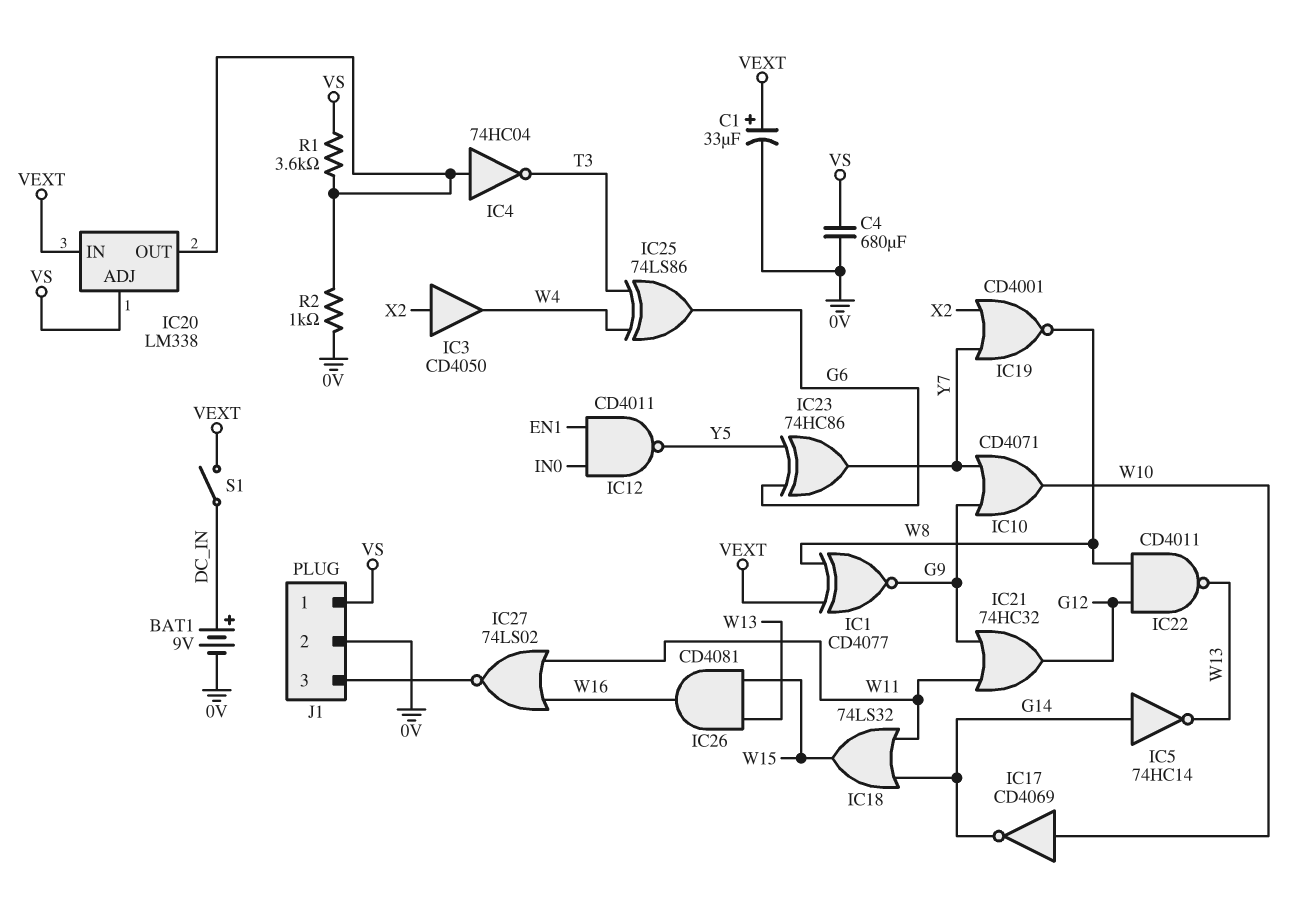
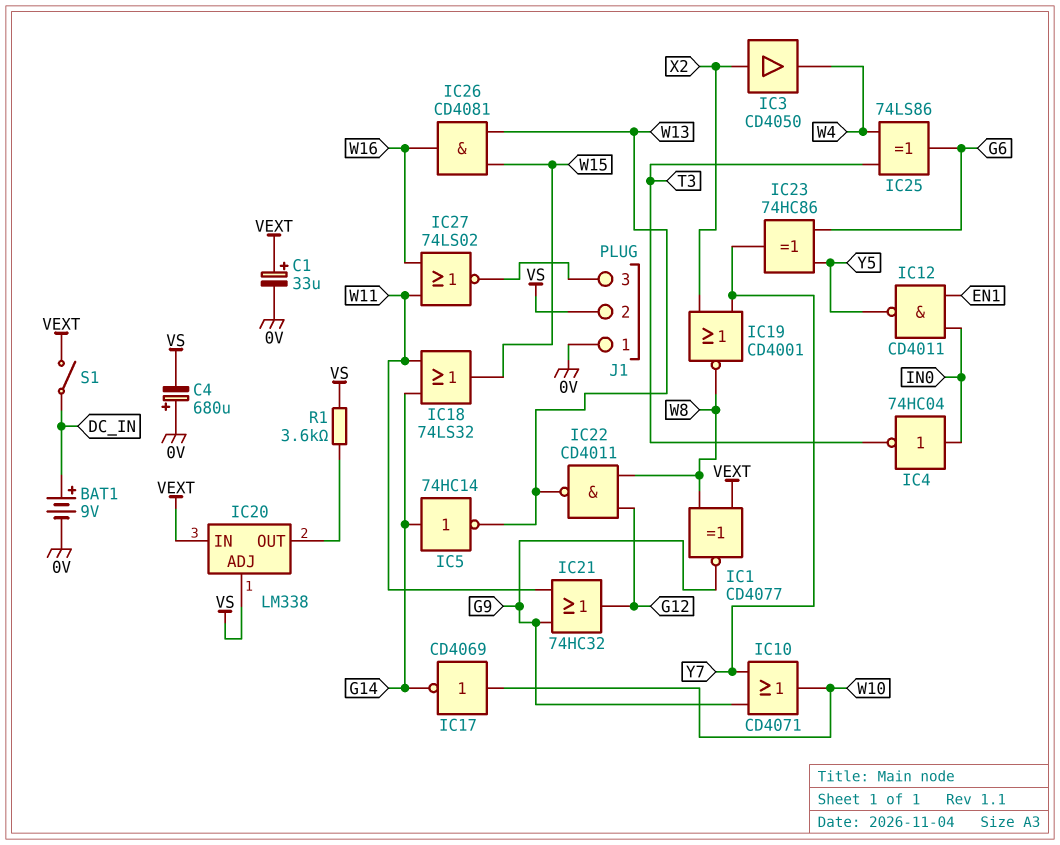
C4: 680uF (0V, VS) -> 680uF (plus 0V, minus VS)
IC4: NOT 74HC04 (in IC20/OUT, out T3) -> NOT 74HC04 (in IN0, out T3)
J1 pin 1: VS -> 0V
J1 pin 2: 0V -> VS
R2: 1k (0V, IC20/OUT) -> none

